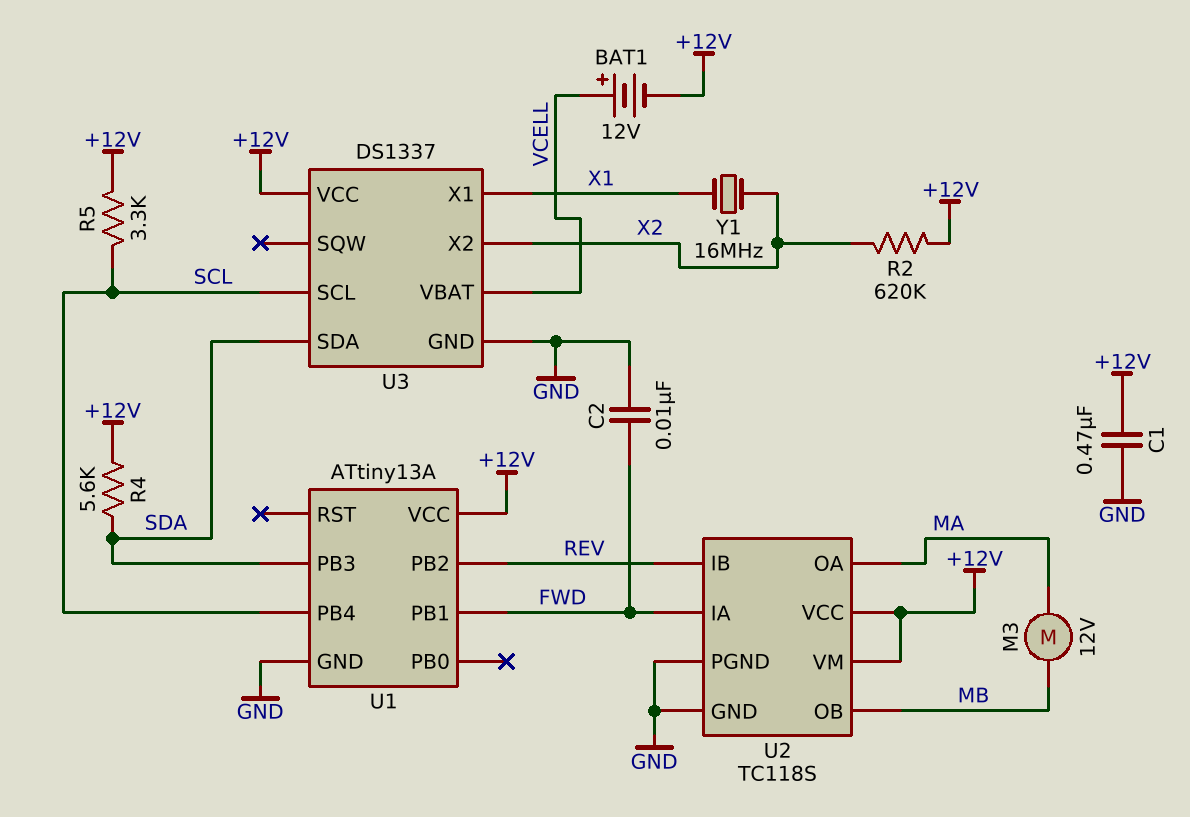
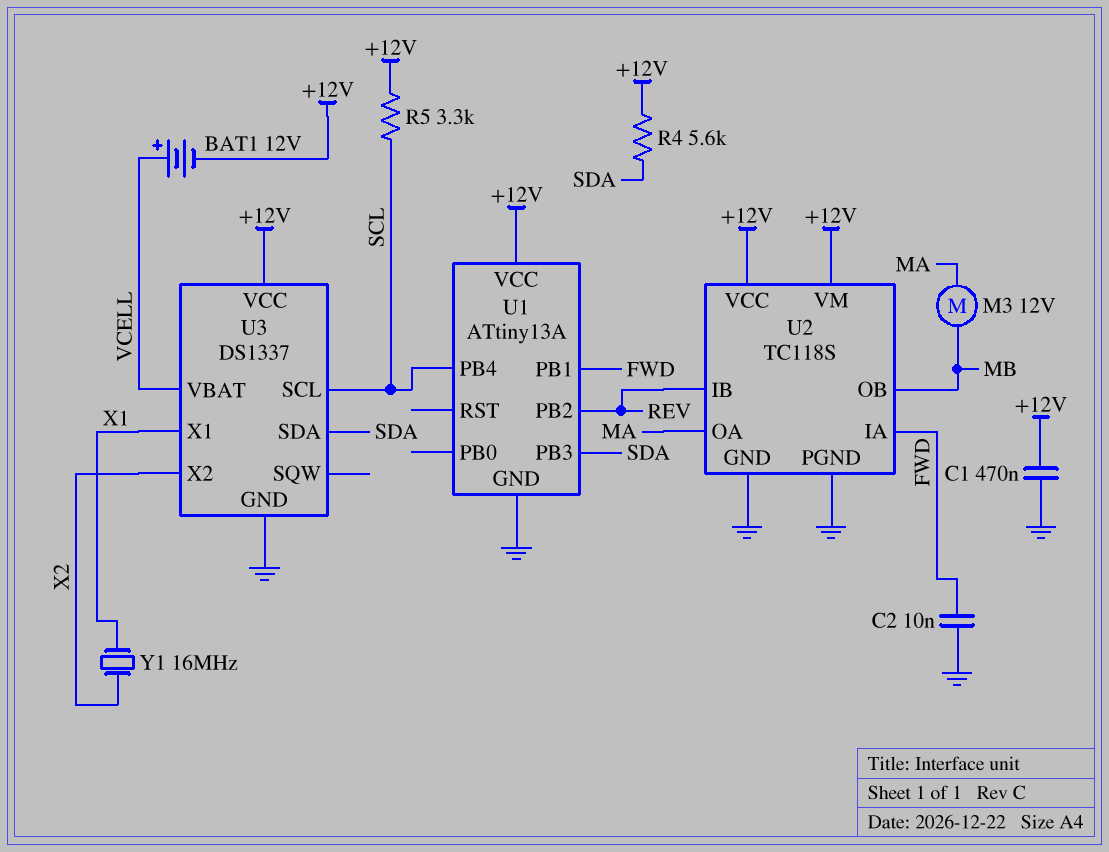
R2: 620k (+12V, X2) -> none

